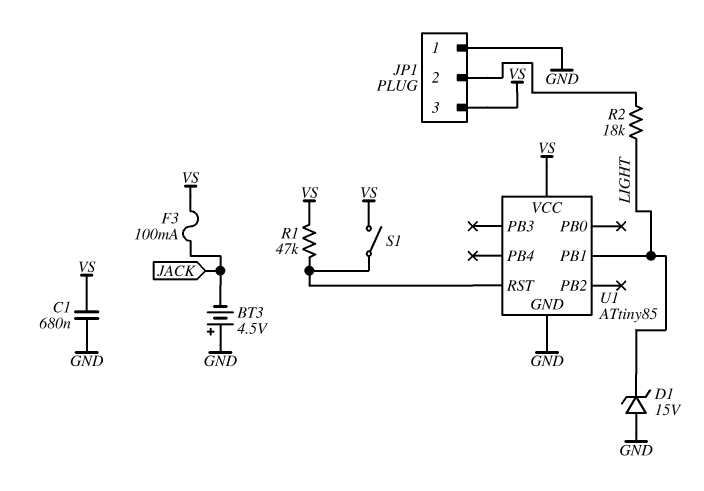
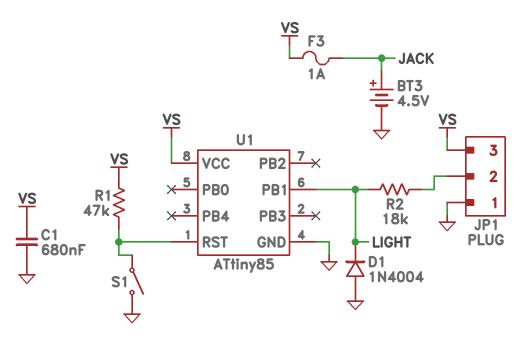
BT3: 4.5V (plus GND, minus JACK) -> 4.5V (plus JACK, minus GND)
D1: zener 15V (A GND, K LIGHT) -> diode 1N4004 (A GND, K LIGHT)
F3: 100mA (JACK, VS) -> 1A (JACK, VS)
S1: switch (U1/RST, VS) -> switch (GND, U1/RST)

